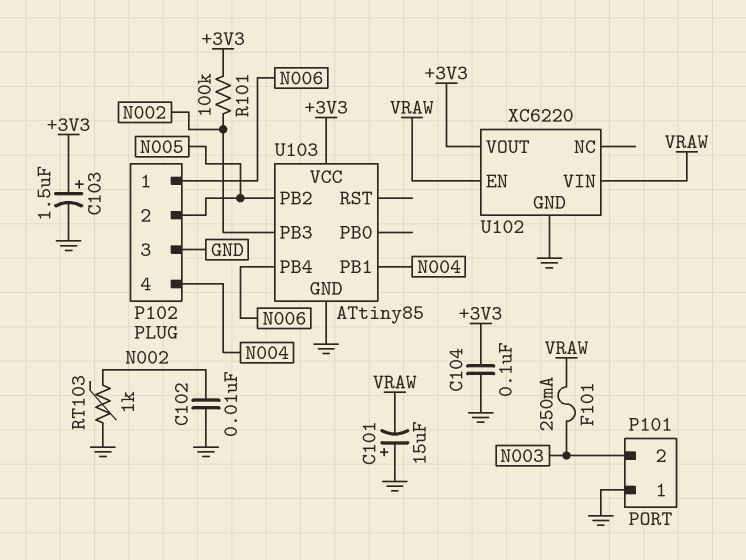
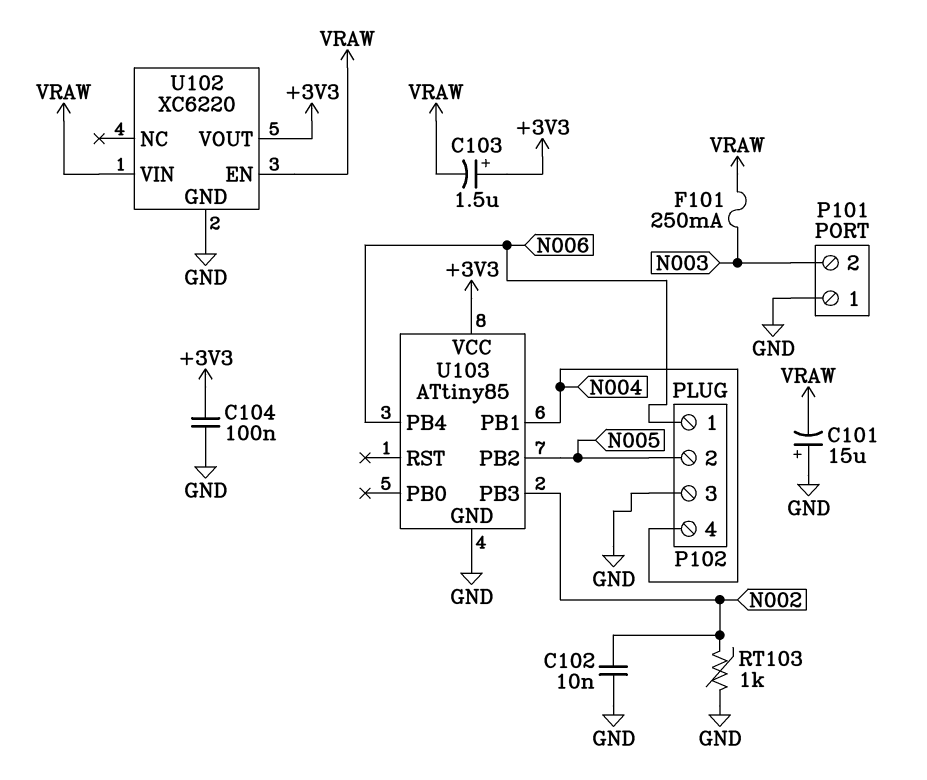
C103: 1.5uF (plus +3V3, minus GND) -> 1.5uF (plus +3V3, minus VRAW)
R101: 100k (+3V3, N002) -> none

